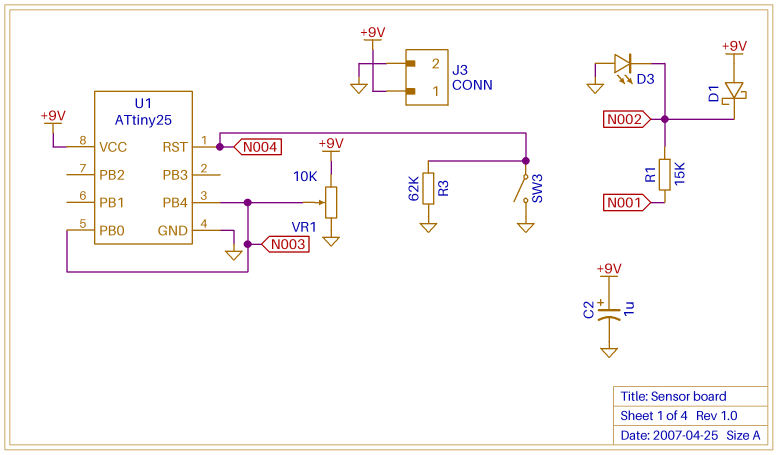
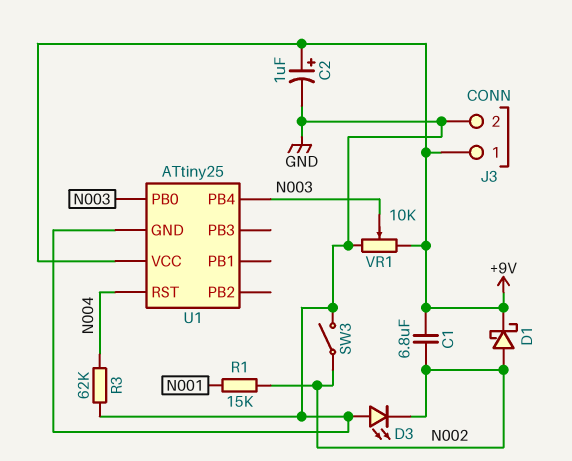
C1: none -> 6.8uF (+9V, N002)
D1: schottky (A +9V, K N002) -> schottky (A N002, K +9V)
SW3: switch (GND, N004) -> switch (GND, N002)

